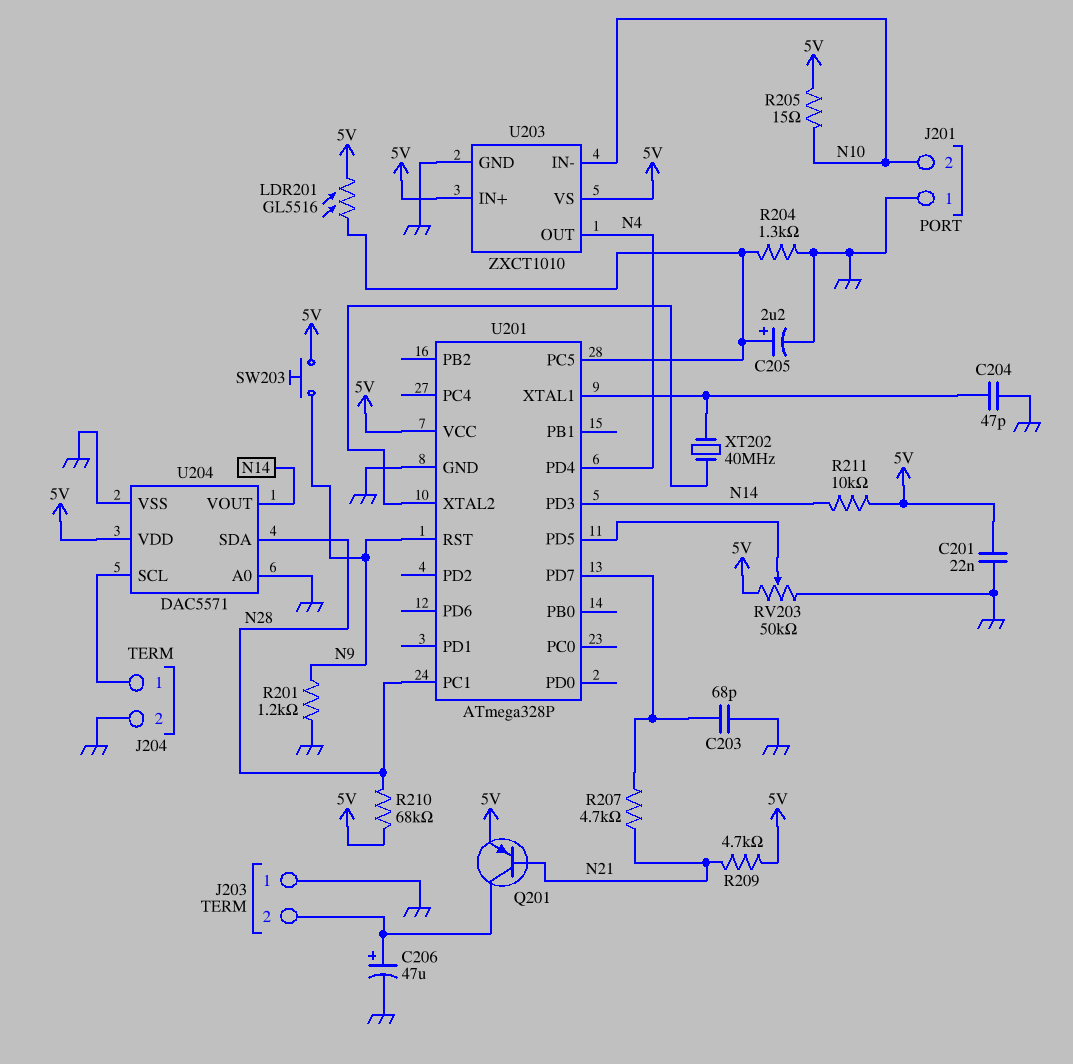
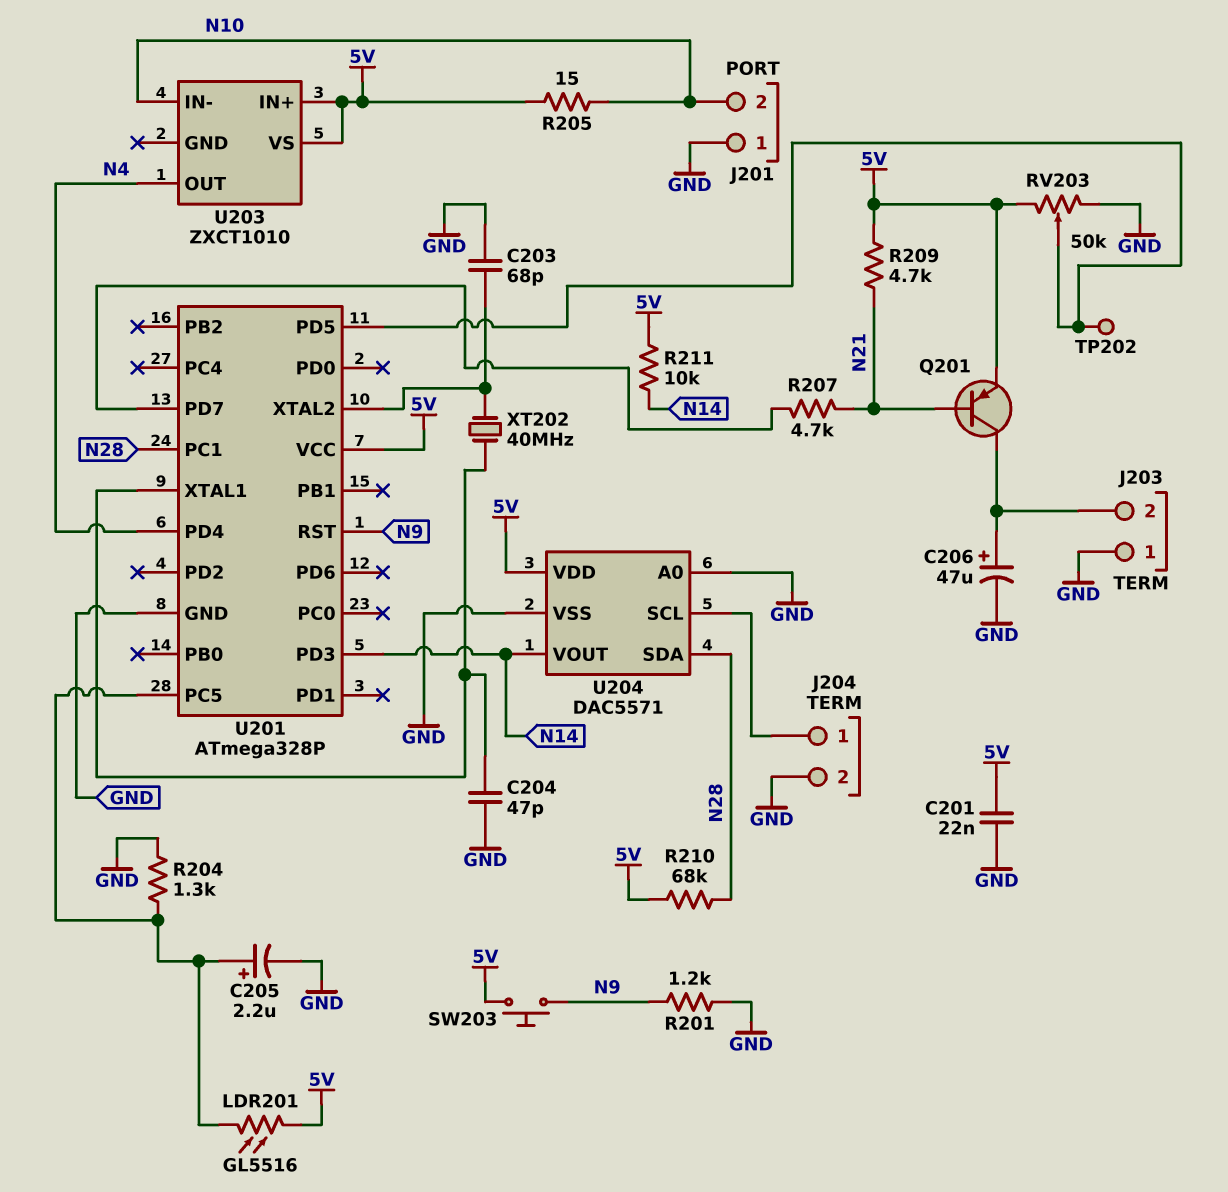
C203: 68pF (GND, U201/PD7) -> 68pF (GND, U201/XTAL2)
TP202: none -> test point (U201/PD5)
U203 pin GND: GND -> none

